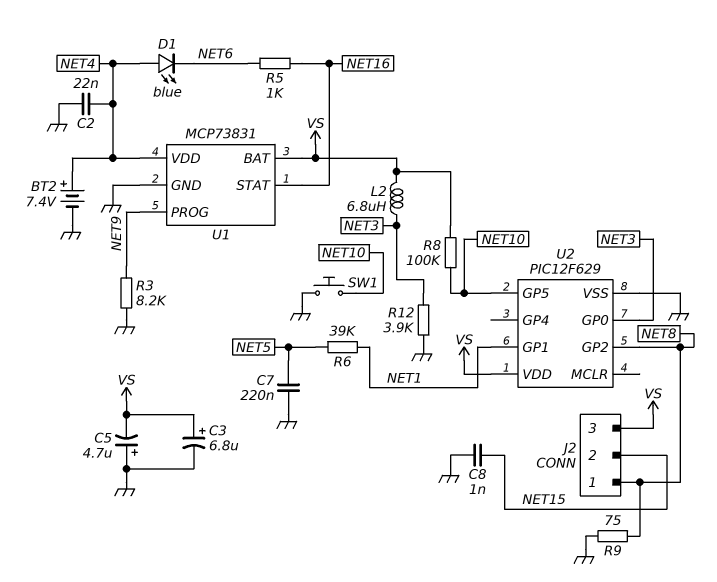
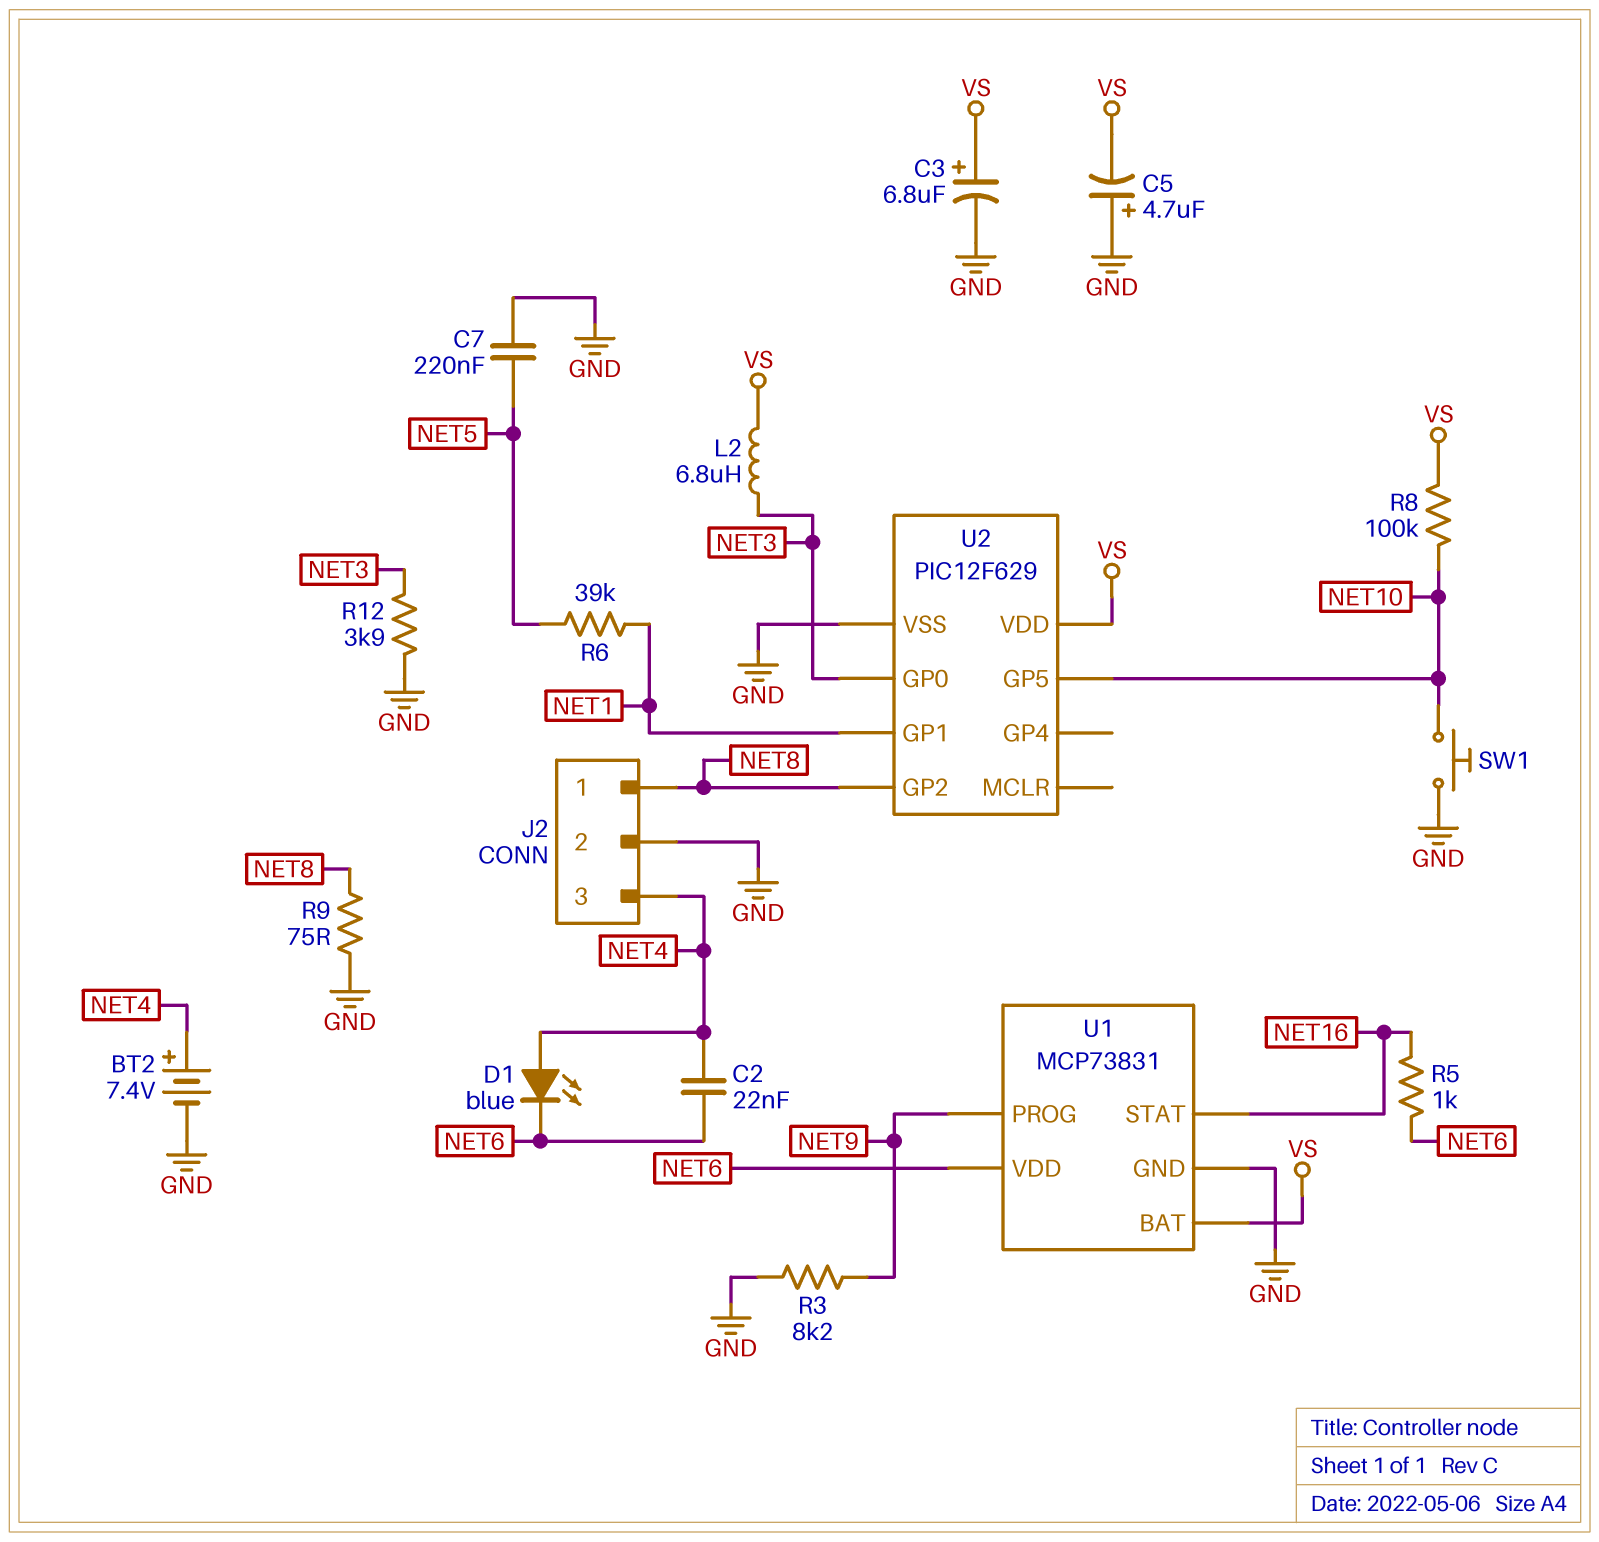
C2: 22nF (GND, NET4) -> 22nF (NET4, NET6)
C8: 1nF (GND, NET15) -> none
J2 pin 2: NET15 -> GND
J2 pin 3: VS -> NET4
U1 pin VDD: NET4 -> NET6

